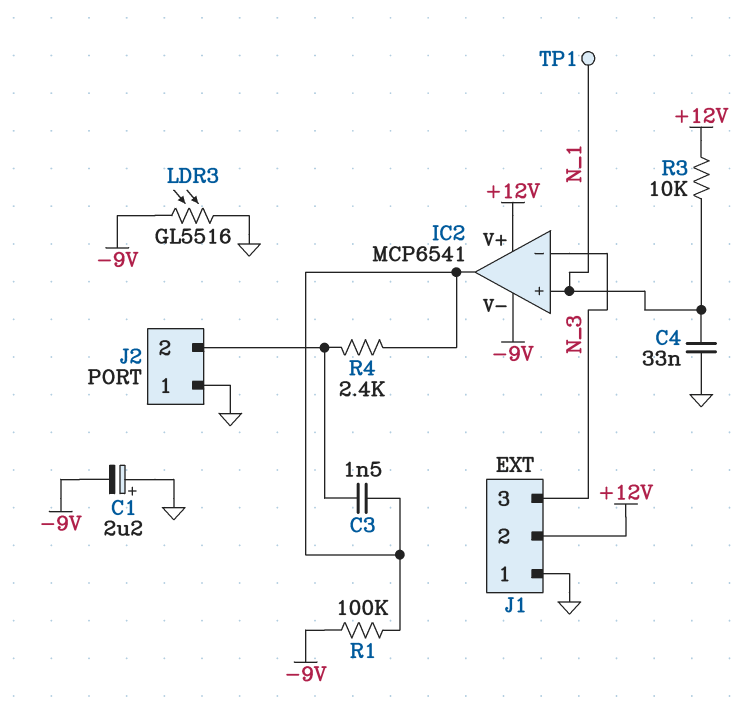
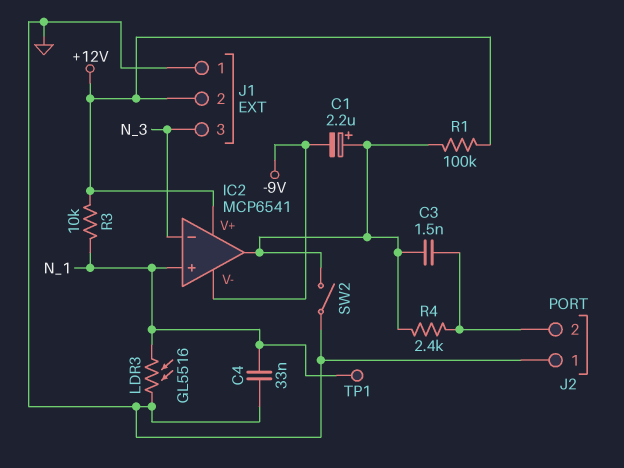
C1: 2.2uF (plus GND, minus -9V) -> 2.2uF (plus IC2/out, minus -9V)
LDR3: GL5516 (-9V, GND) -> GL5516 (GND, N_1)
R1: 100k (-9V, IC2/out) -> 100k (+12V, IC2/out)
SW2: none -> switch (GND, IC2/out)

